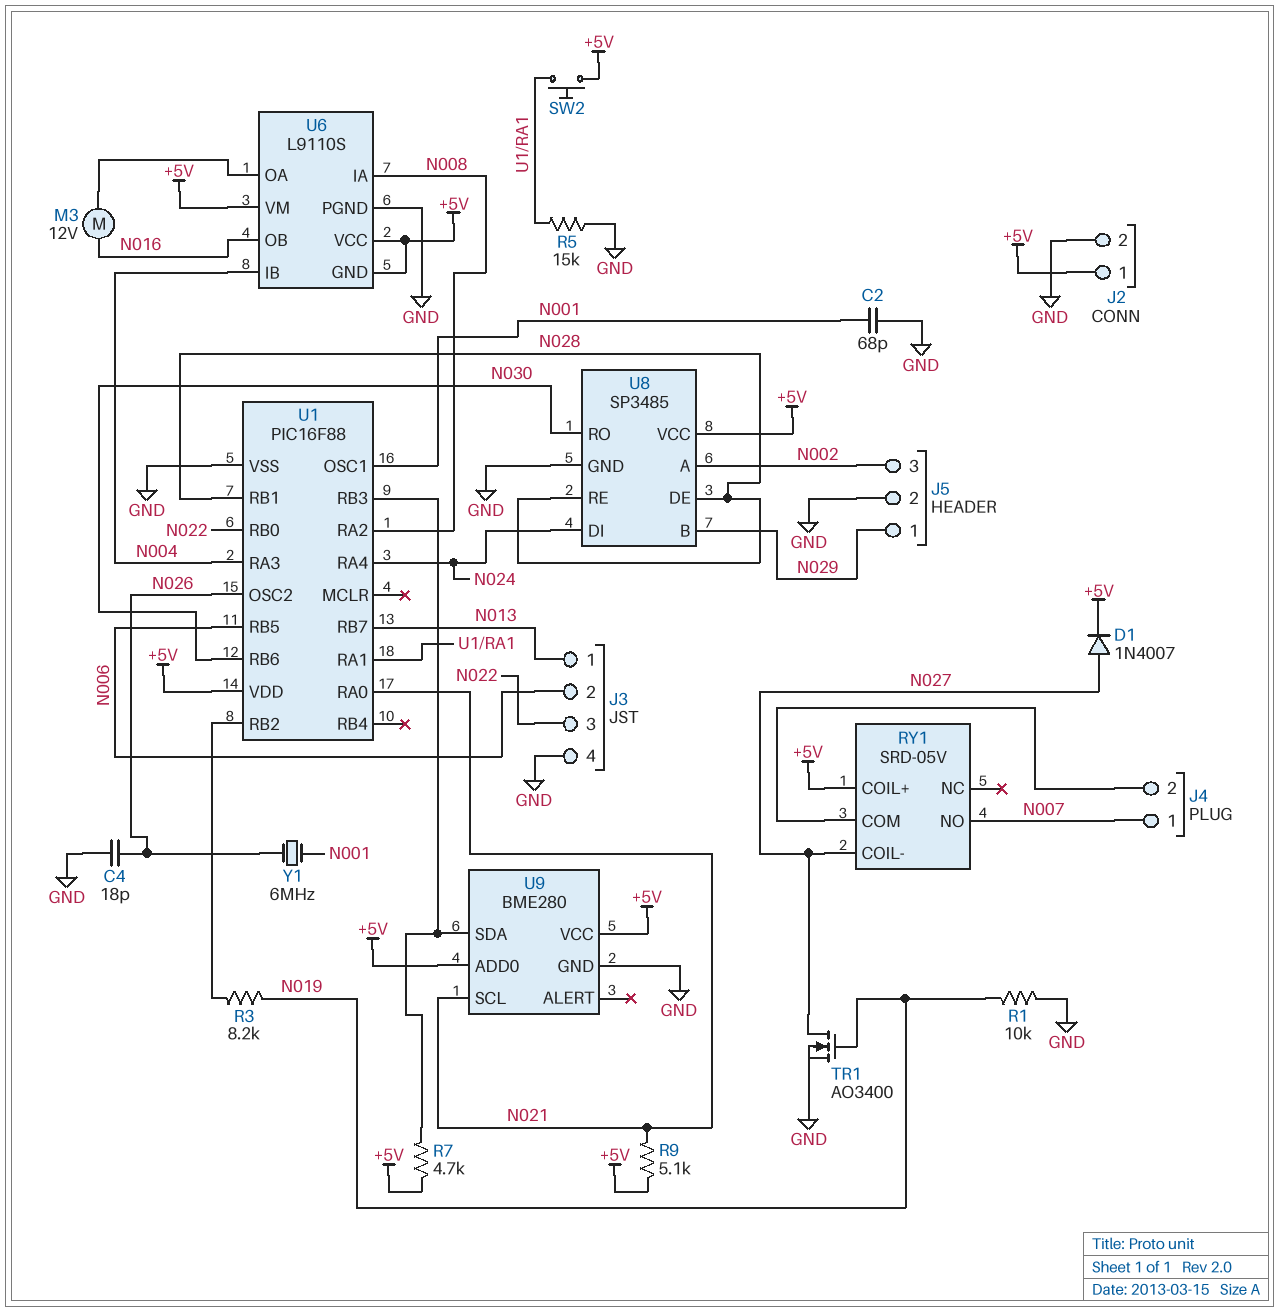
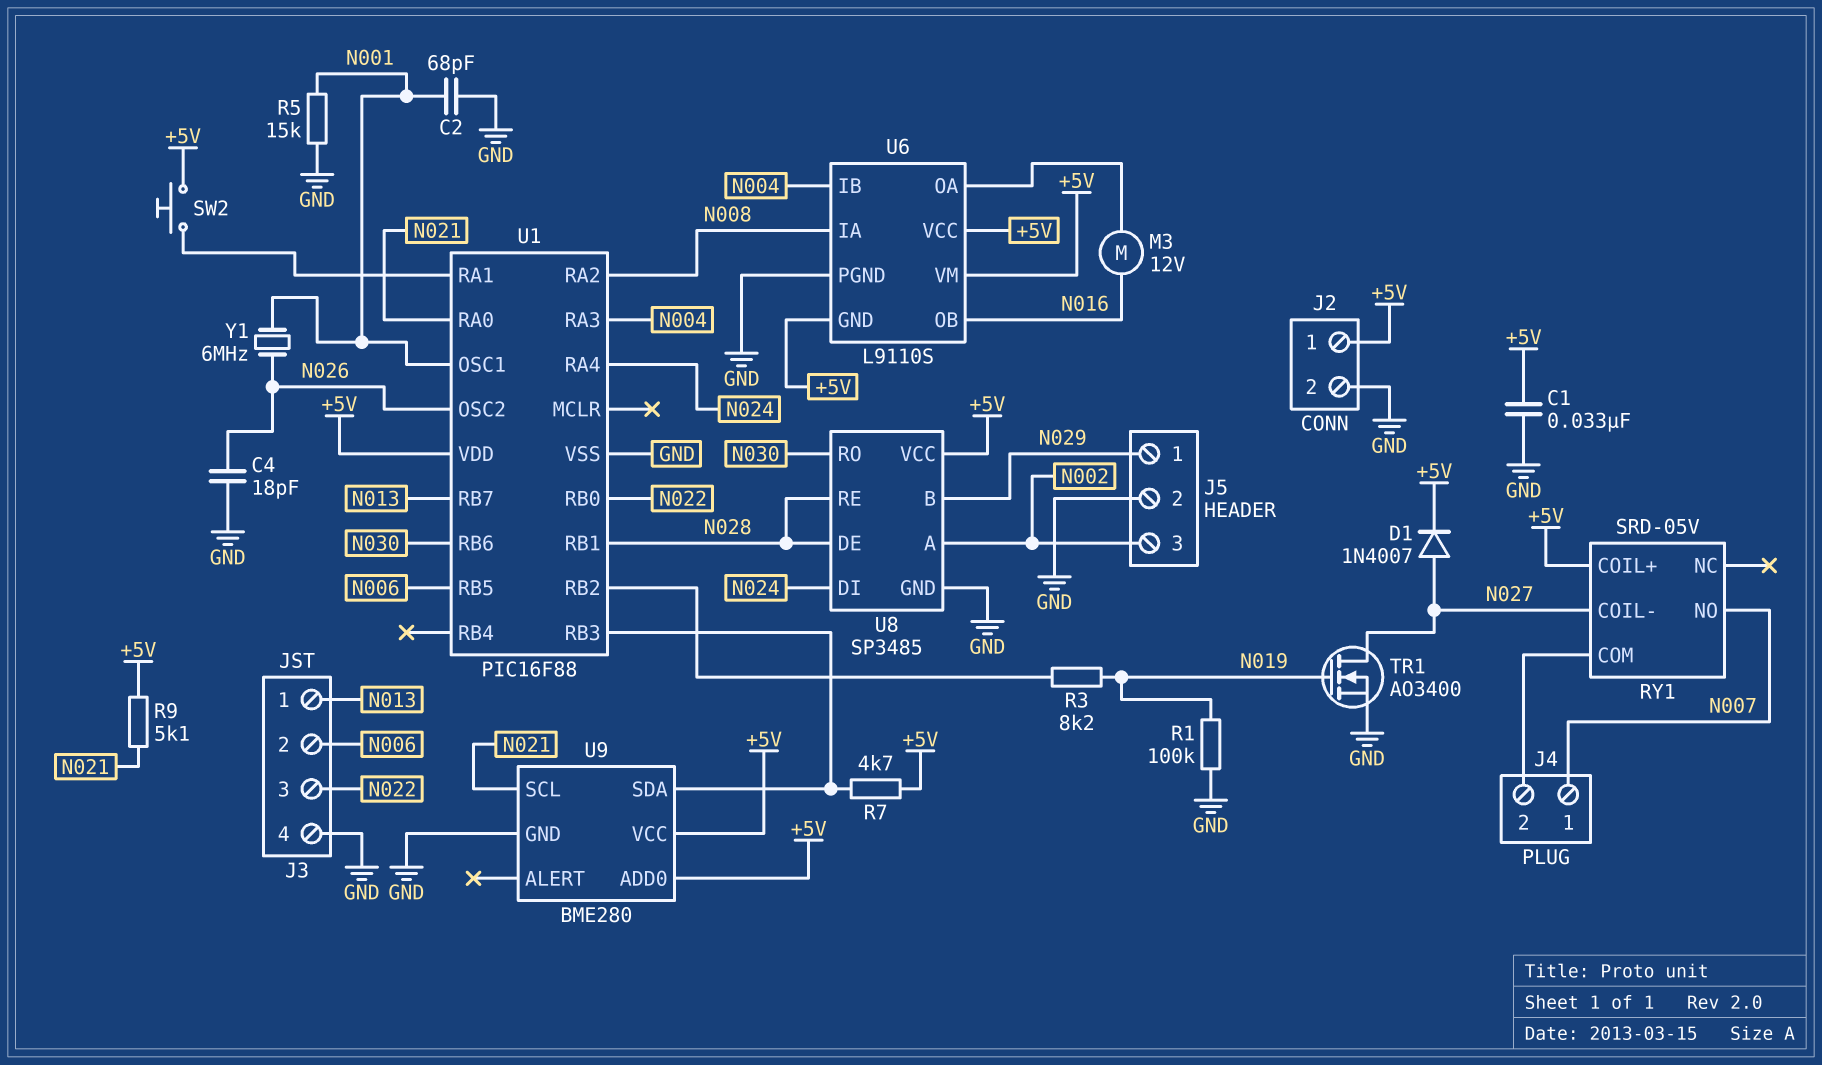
C1: none -> 33nF (+5V, GND)
R1: 10k (GND, N019) -> 100k (GND, N019)
R5: 15k (GND, U1/RA1) -> 15k (GND, N001)

